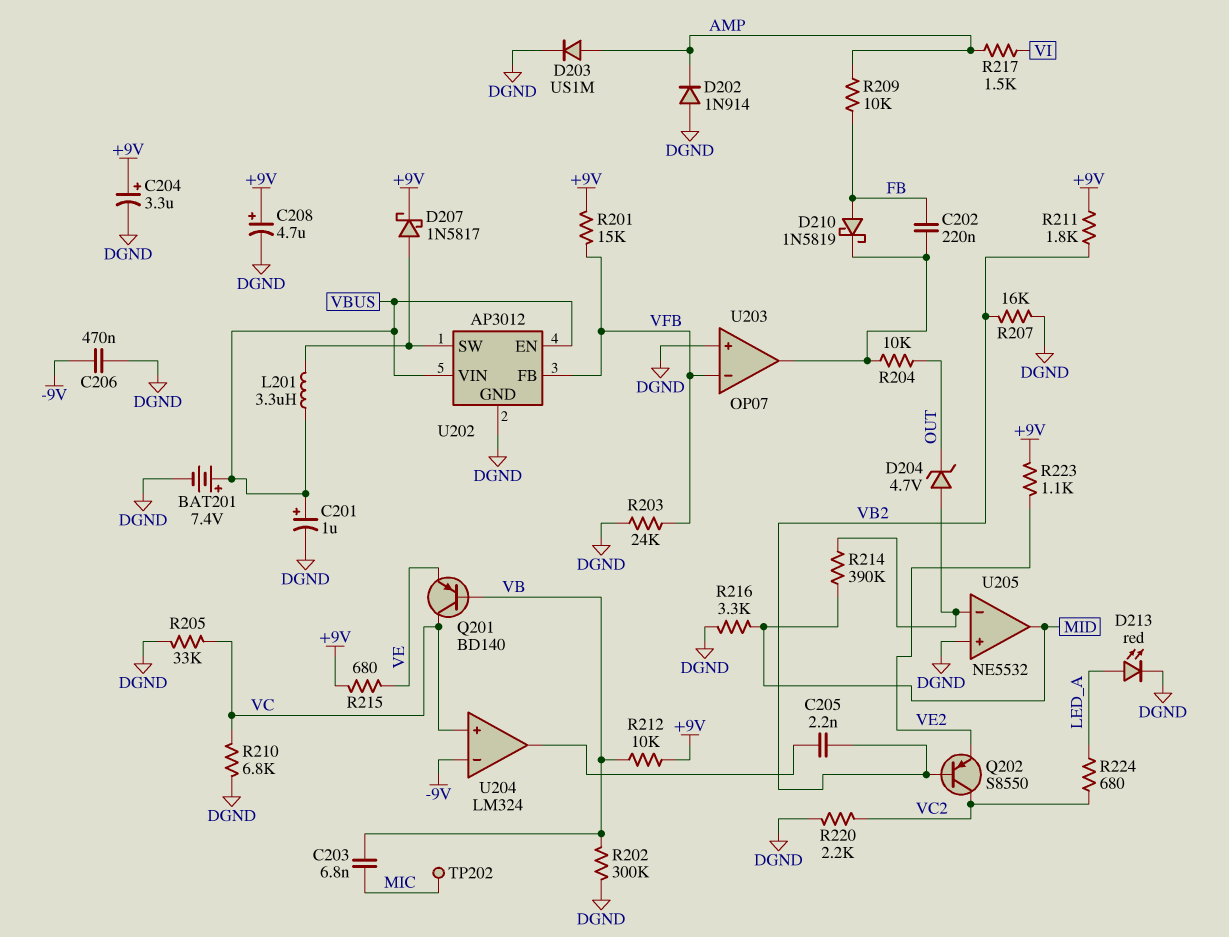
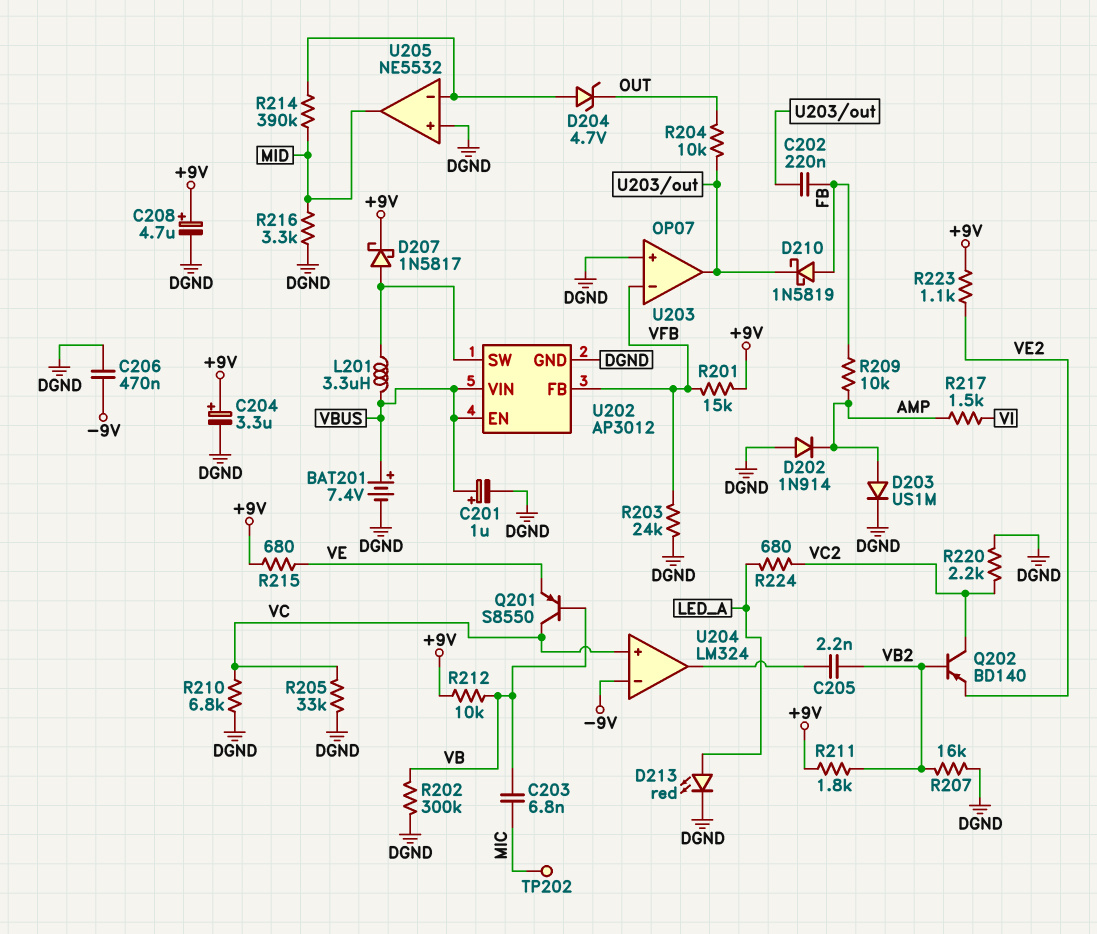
Q201: PNP BD140 (B VB, C VC, E VE) -> PNP S8550 (B VB, C VC, E VE)
Q202: PNP S8550 (B VB2, C VC2, E VE2) -> PNP BD140 (B VB2, C VC2, E VE2)

